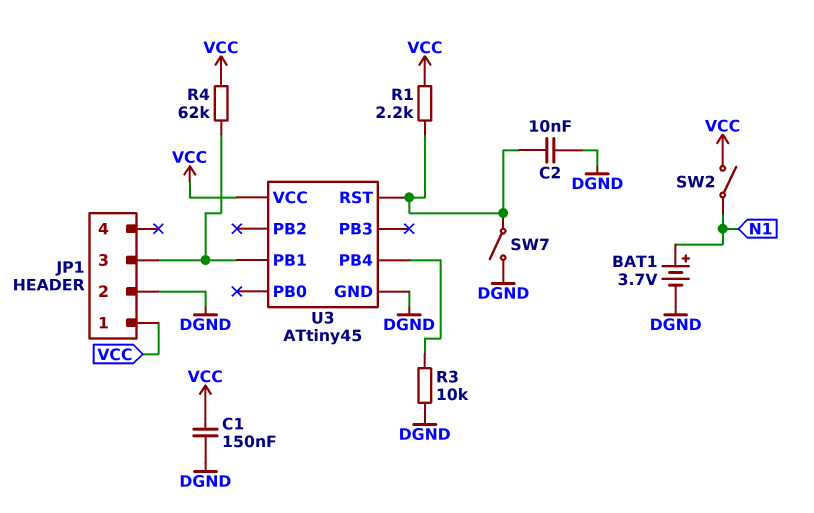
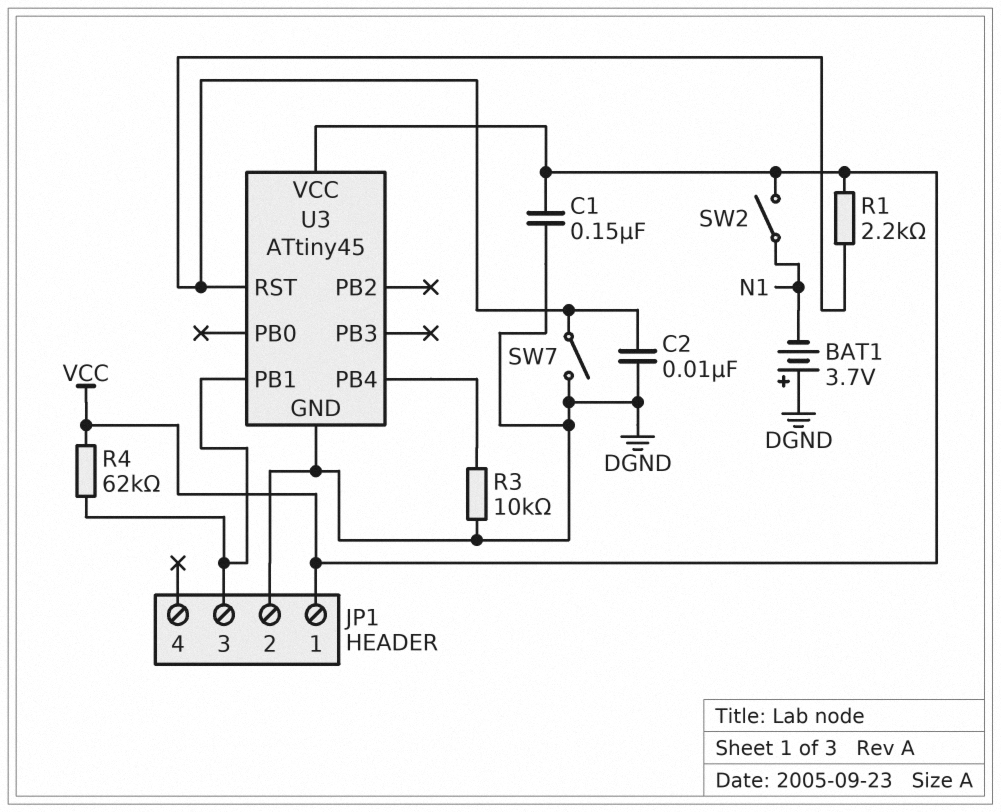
BAT1: 3.7V (plus N1, minus DGND) -> 3.7V (plus DGND, minus N1)

